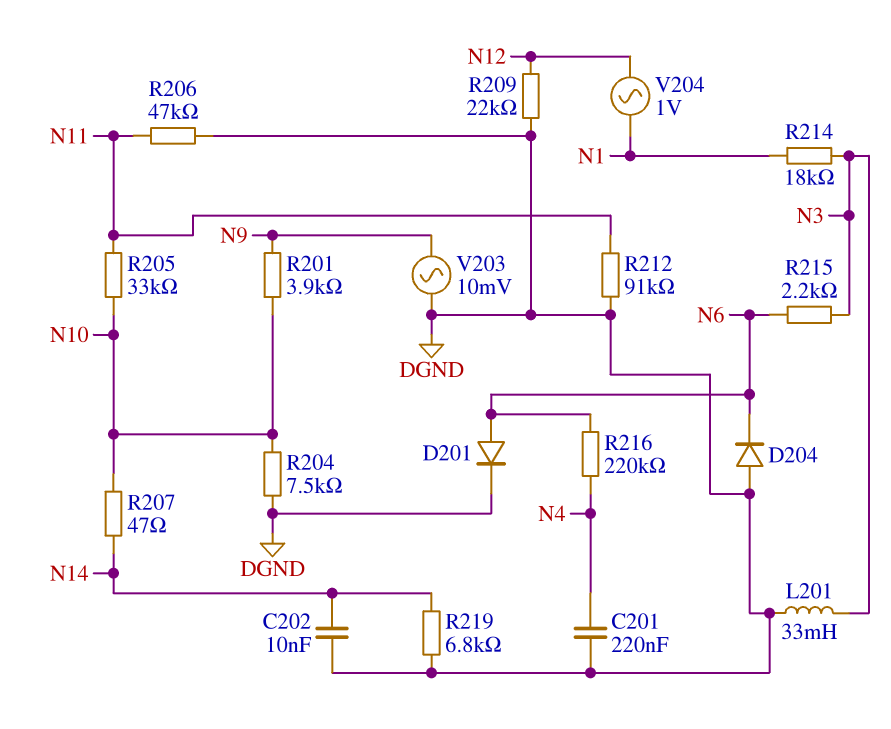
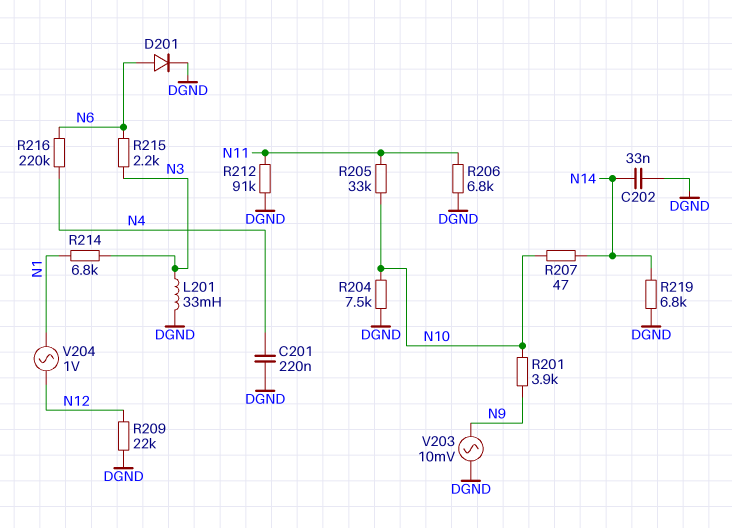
C202: 10nF (DGND, N14) -> 33nF (DGND, N14)
D204: diode (A DGND, K N6) -> none
R206: 47k (DGND, N11) -> 6.8k (DGND, N11)
R214: 18k (N1, N3) -> 6.8k (N1, N3)

